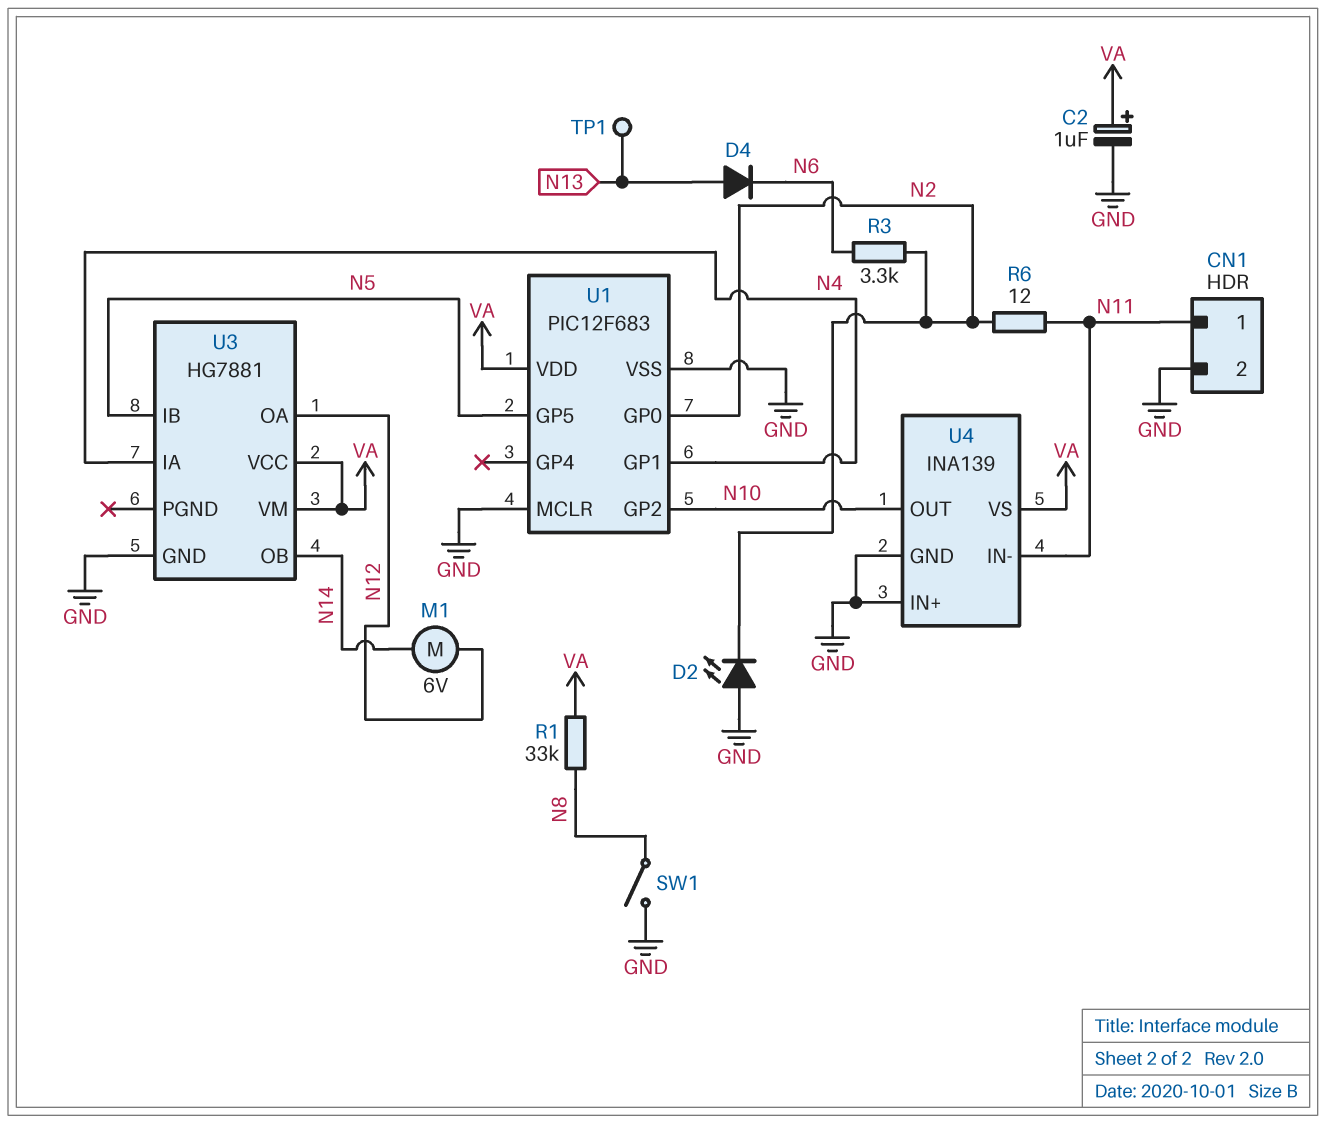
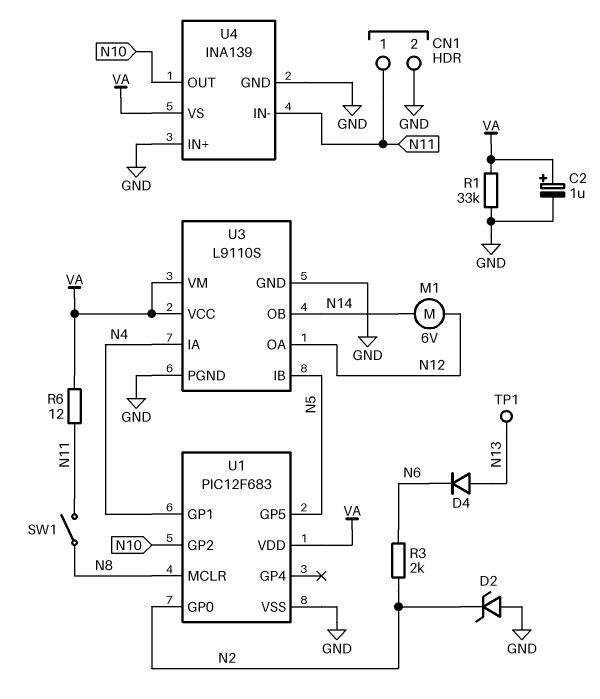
D2: LED (A GND, K N2) -> zener (A GND, K N2)
R1: 33k (N8, VA) -> 33k (GND, VA)
R3: 3.3k (N2, N6) -> 2k (N2, N6)
R6: 12 (N2, N11) -> 12 (N11, VA)
SW1: switch (GND, N8) -> switch (N8, N11)
U1 pin MCLR: GND -> N8
U3: HG7881 -> L9110S
U3 pin PGND: none -> GND

